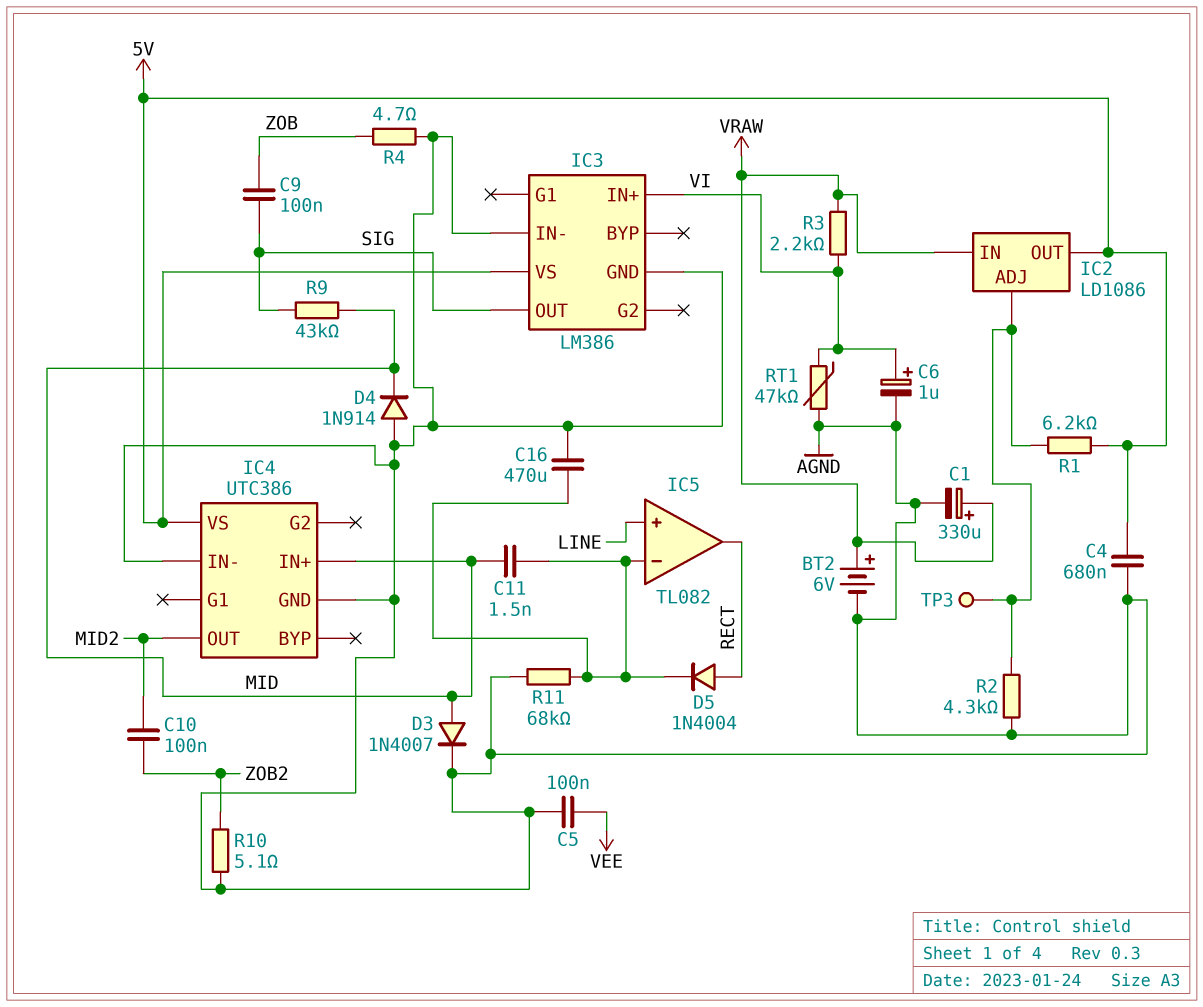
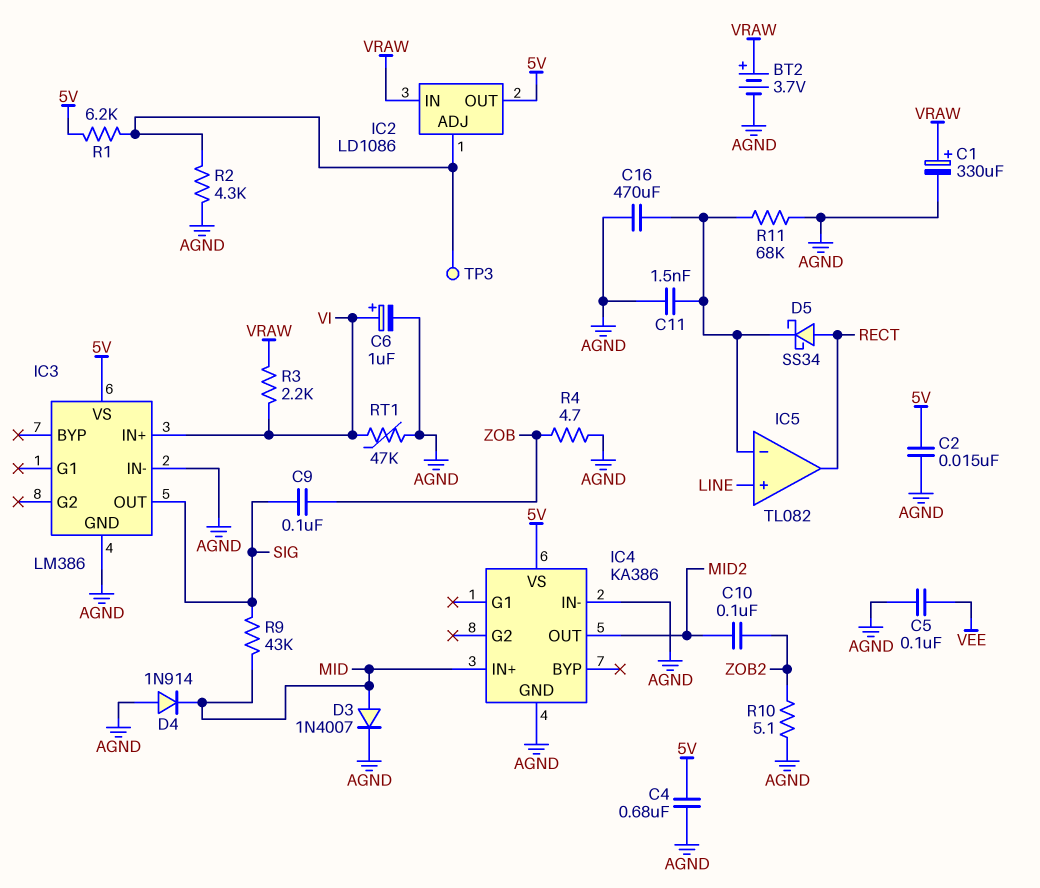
BT2: 6V (plus VRAW, minus AGND) -> 3.7V (plus VRAW, minus AGND)
C2: none -> 15nF (5V, AGND)
C11: 1.5nF (IC5/in-, MID) -> 1.5nF (AGND, IC5/in-)
D5: diode 1N4004 (A RECT, K IC5/in-) -> schottky SS34 (A RECT, K IC5/in-)
IC4: UTC386 -> KA386

